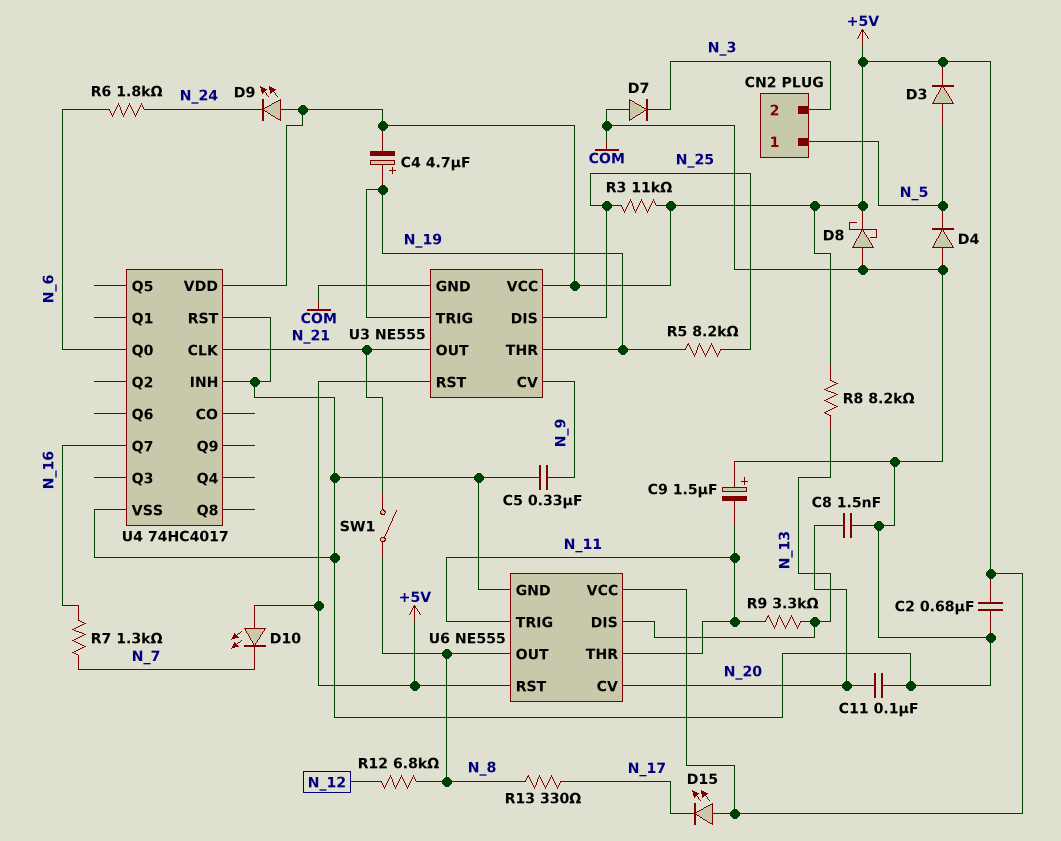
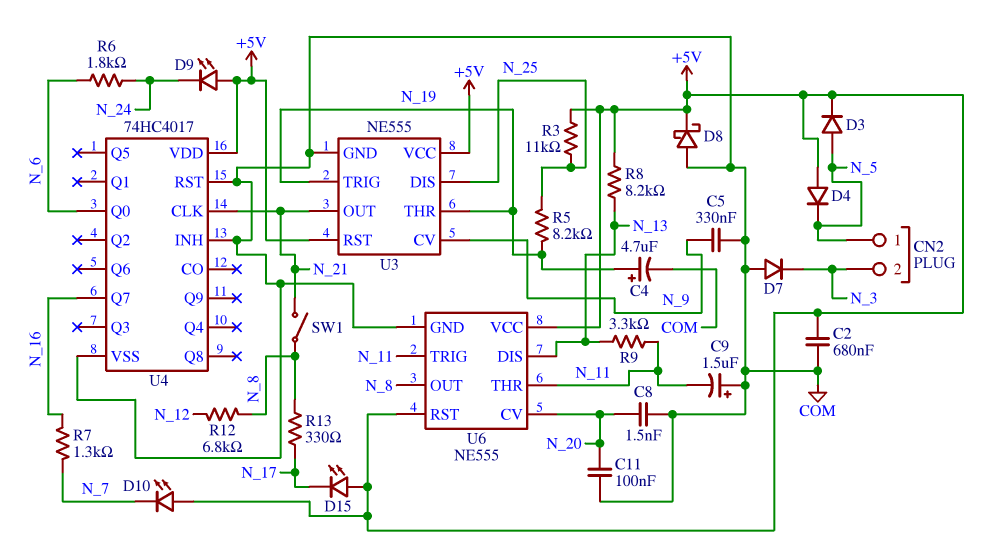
C4: 4.7uF (plus N_19, minus +5V) -> 4.7uF (plus N_19, minus COM)
D4: diode (A COM, K N_5) -> diode (A +5V, K N_5)

